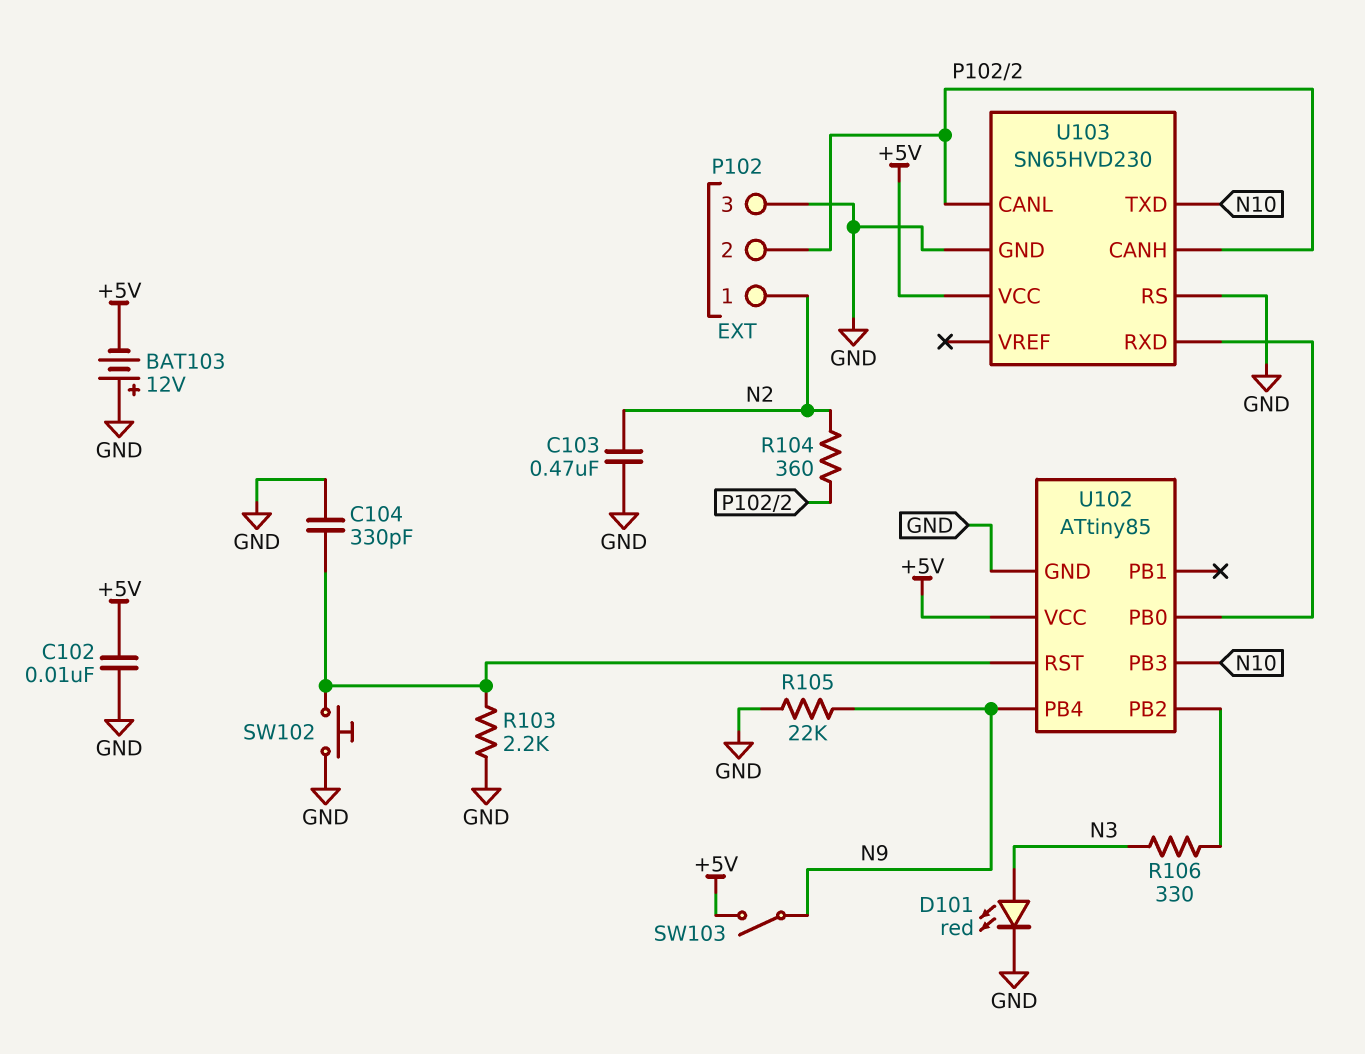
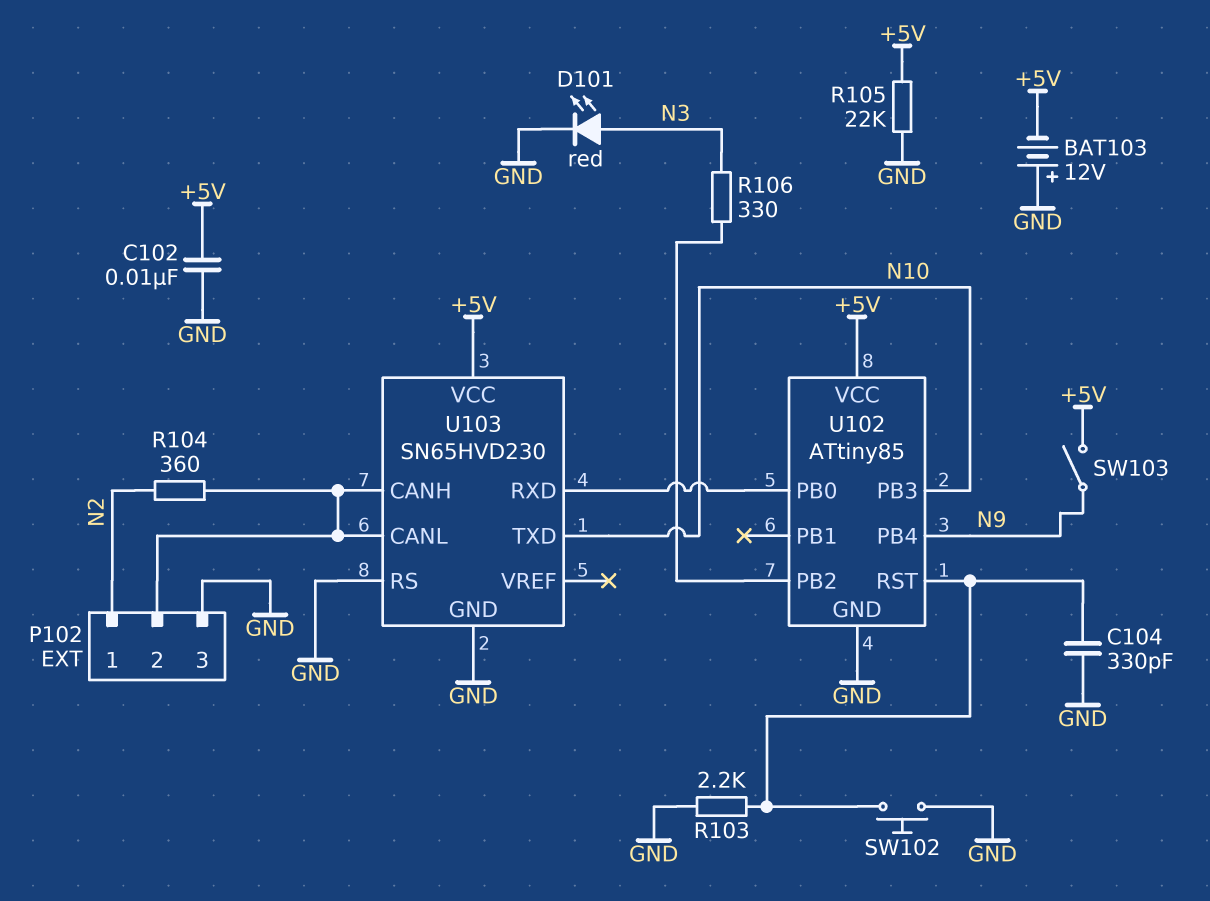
C103: 470nF (GND, N2) -> none
R105: 22k (GND, N9) -> 22k (+5V, GND)

